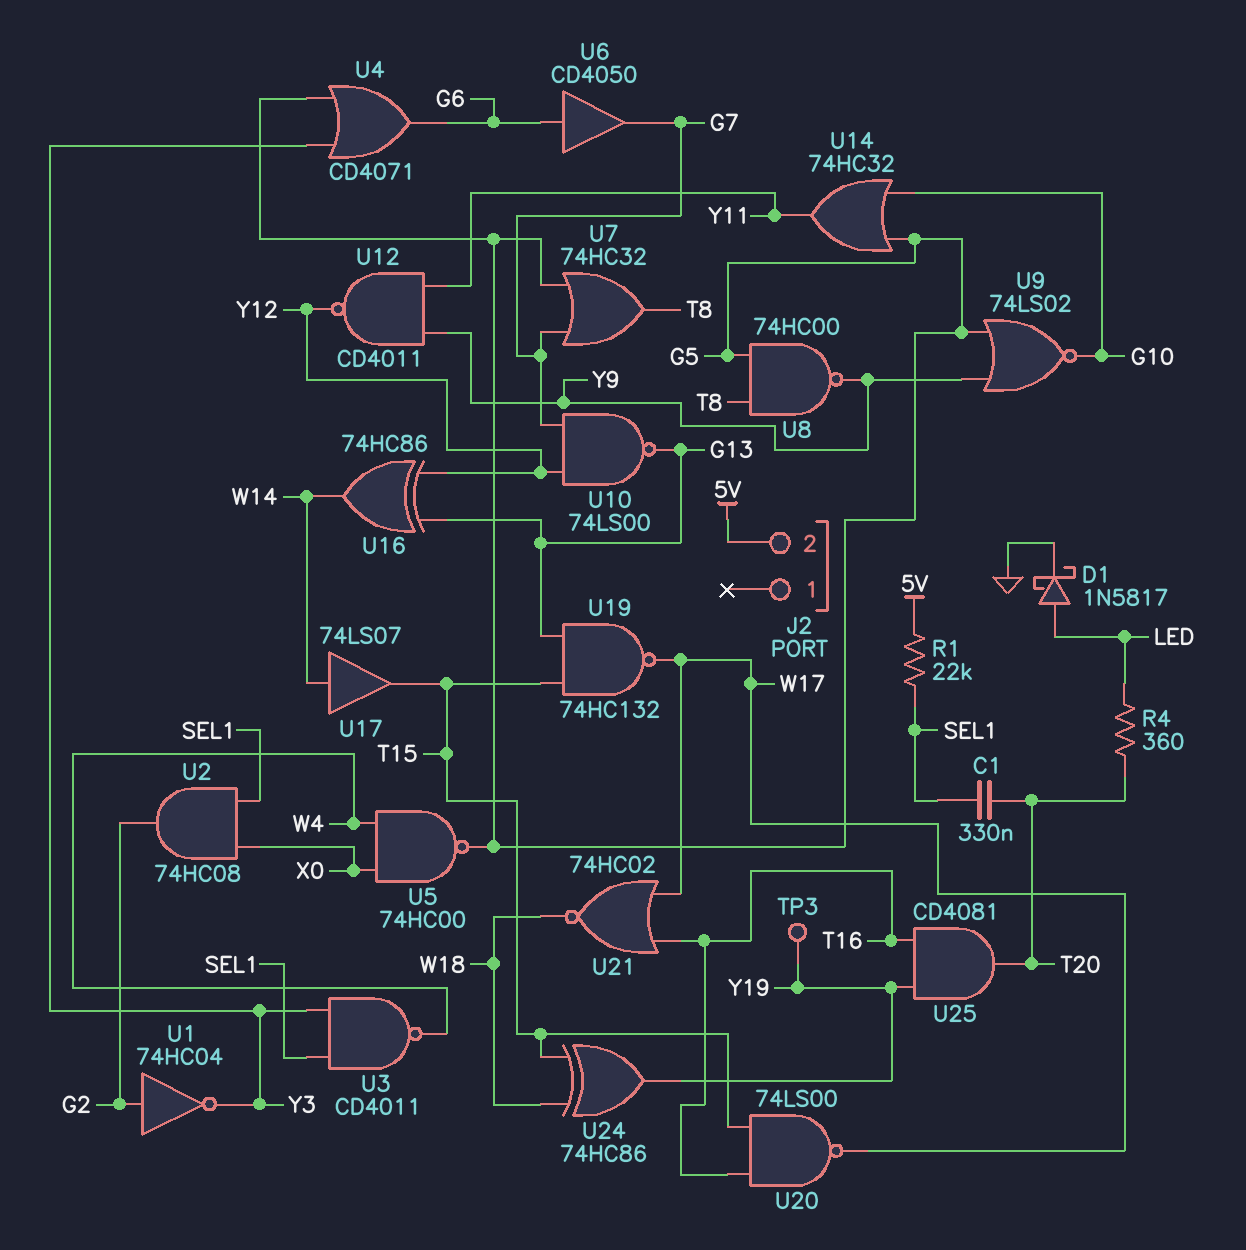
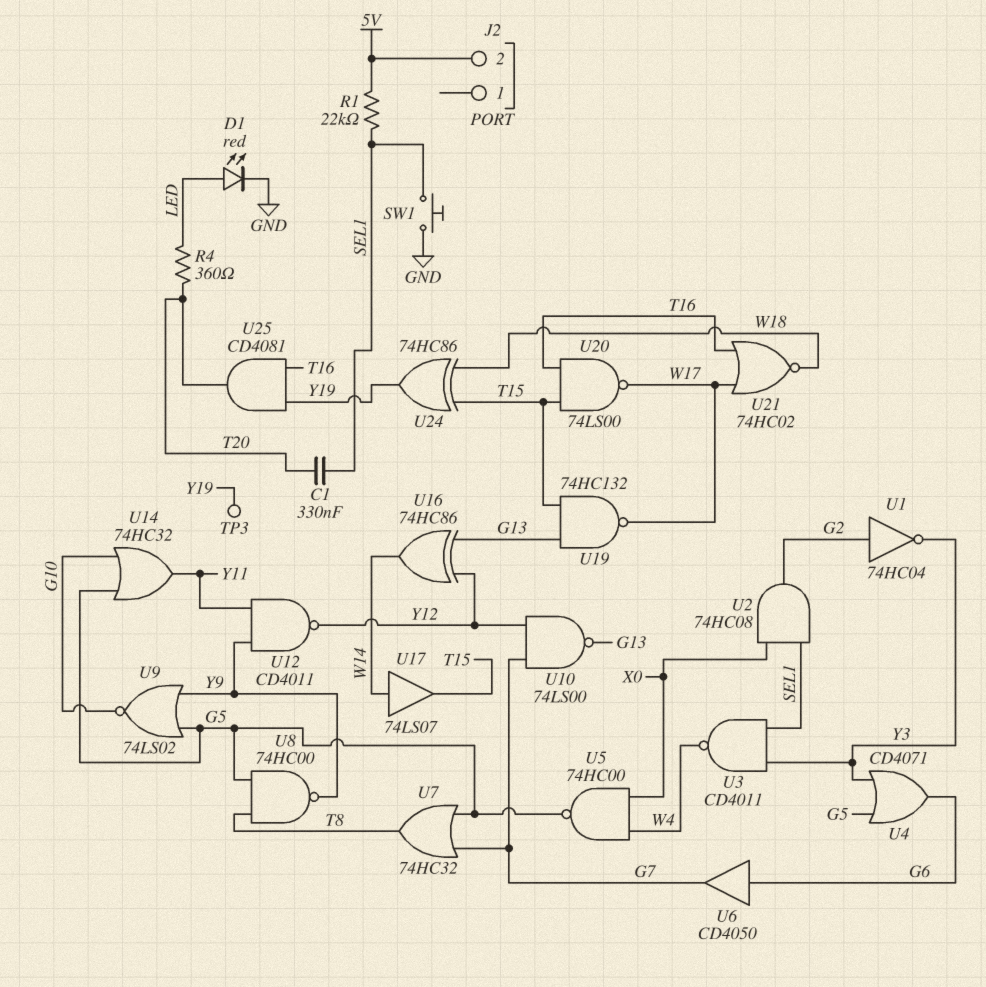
D1: schottky 1N5817 (A LED, K GND) -> LED red (A LED, K GND)
SW1: none -> button (GND, SEL1)

